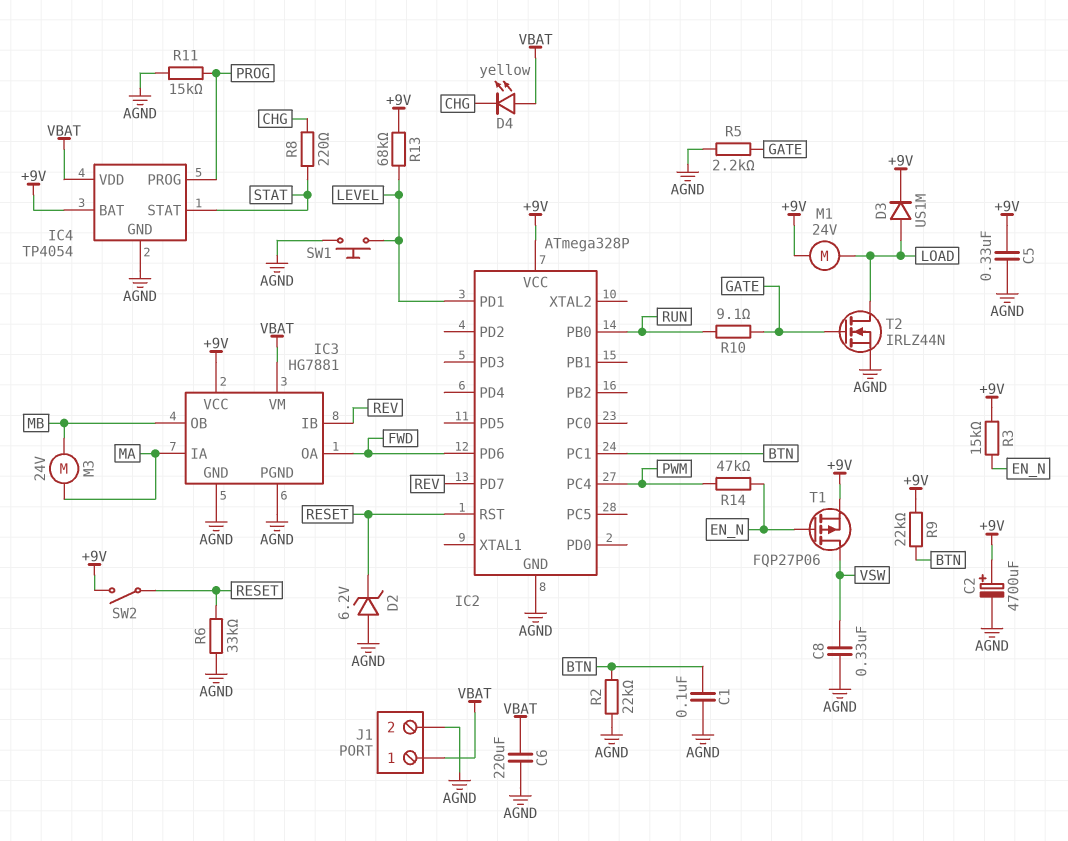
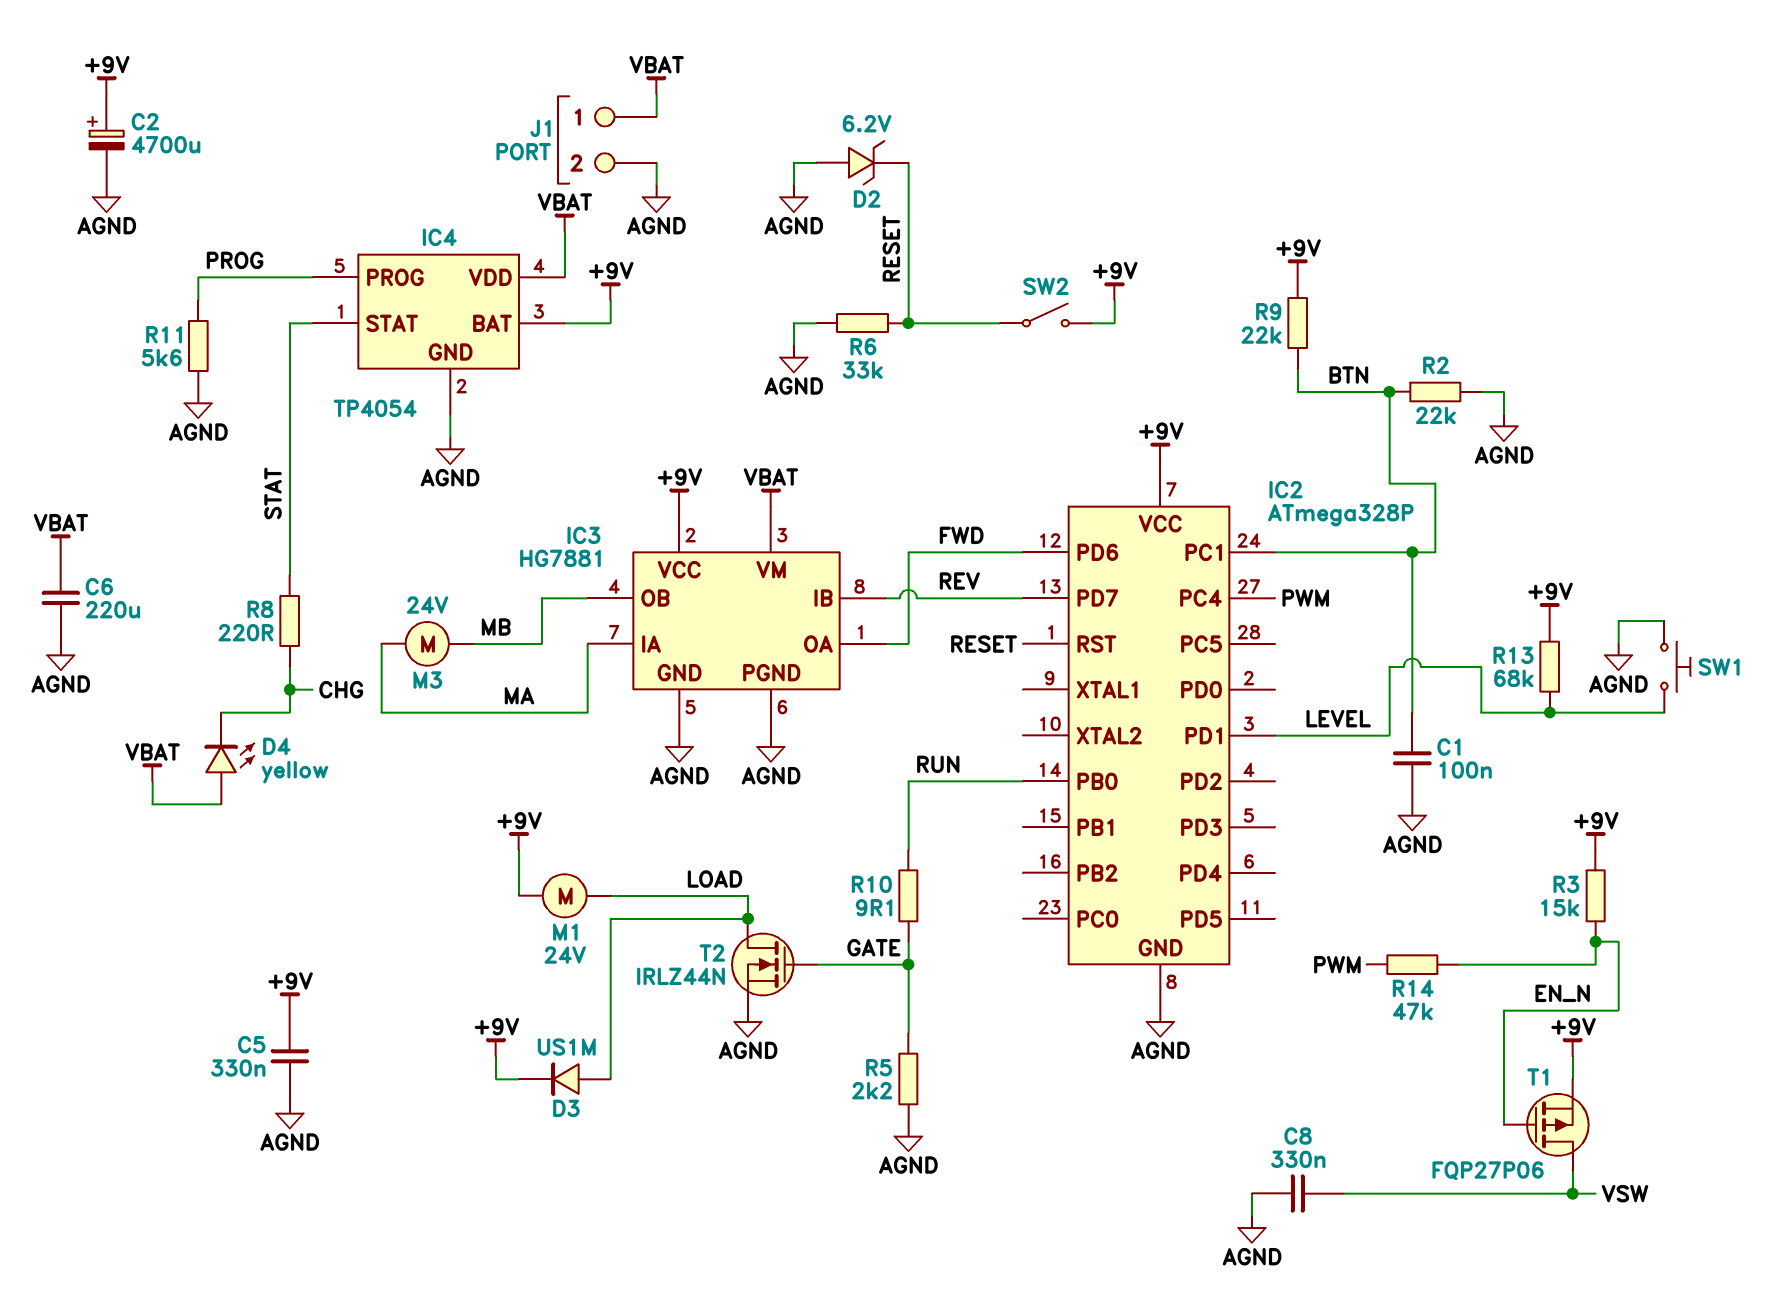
R11: 15k (AGND, PROG) -> 5.6k (AGND, PROG)

